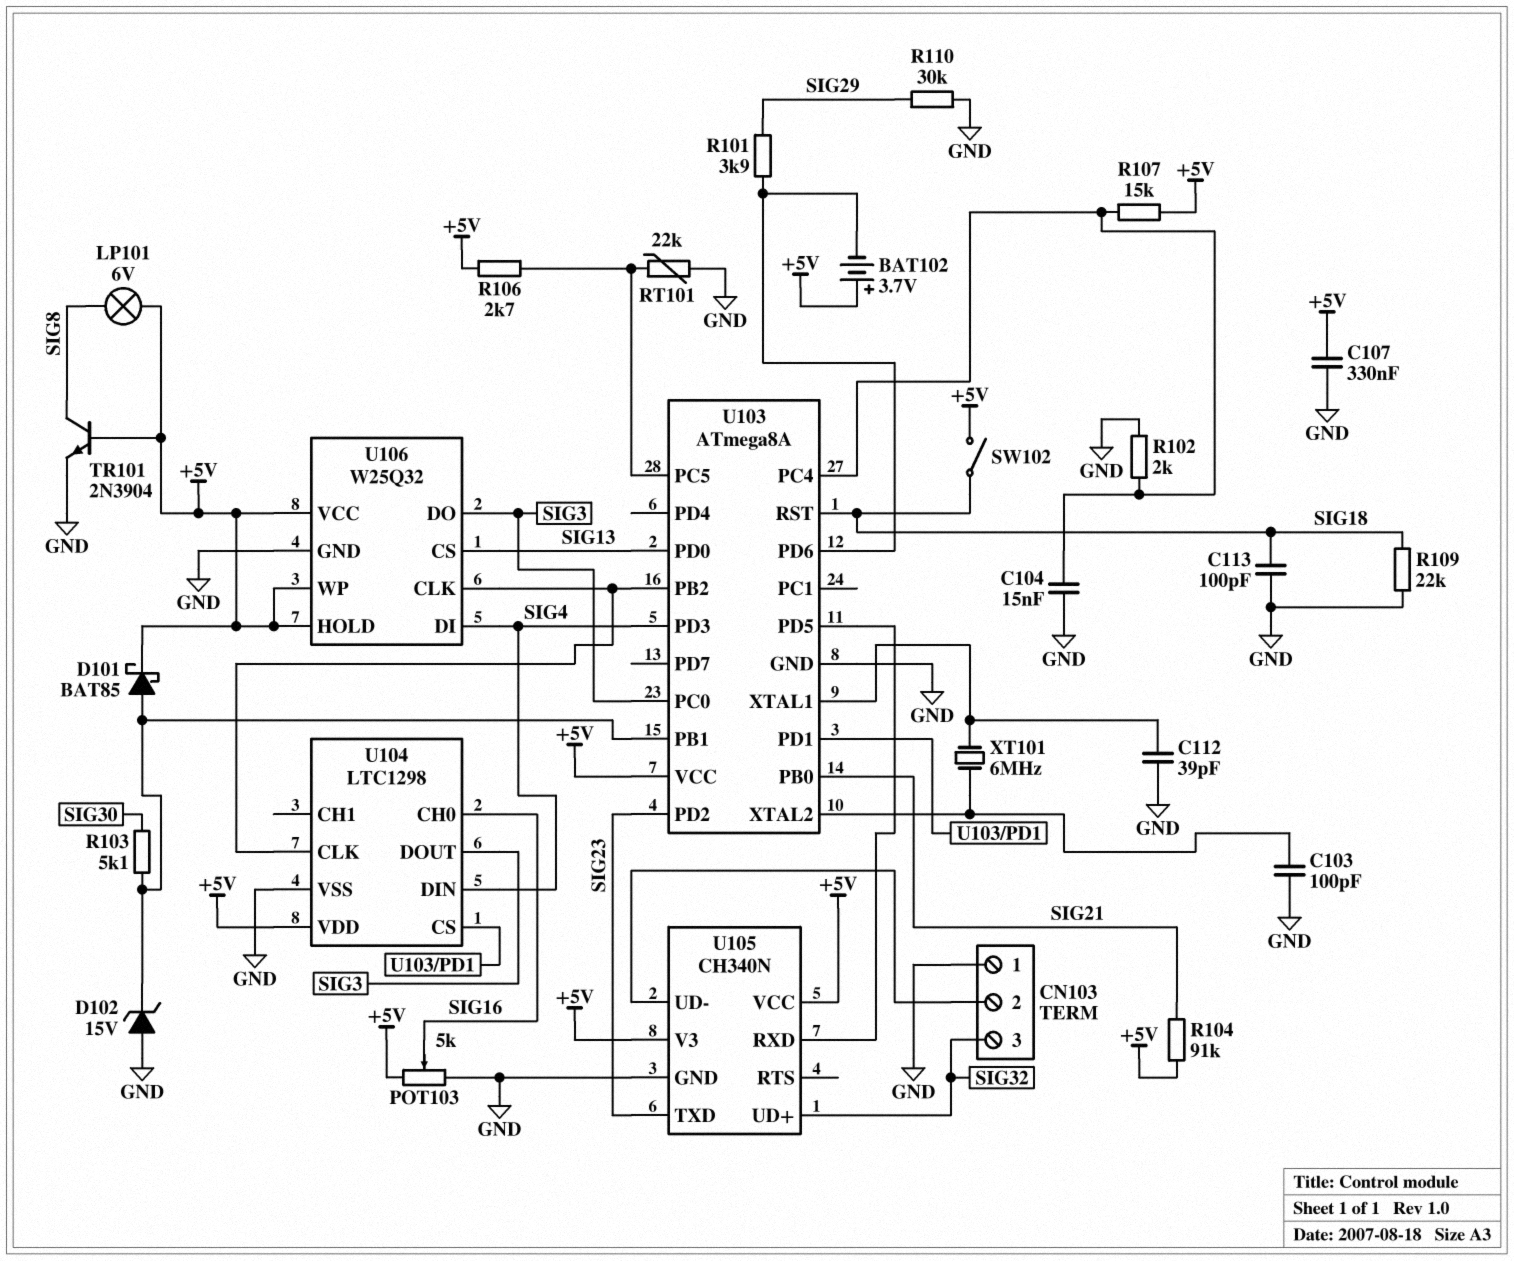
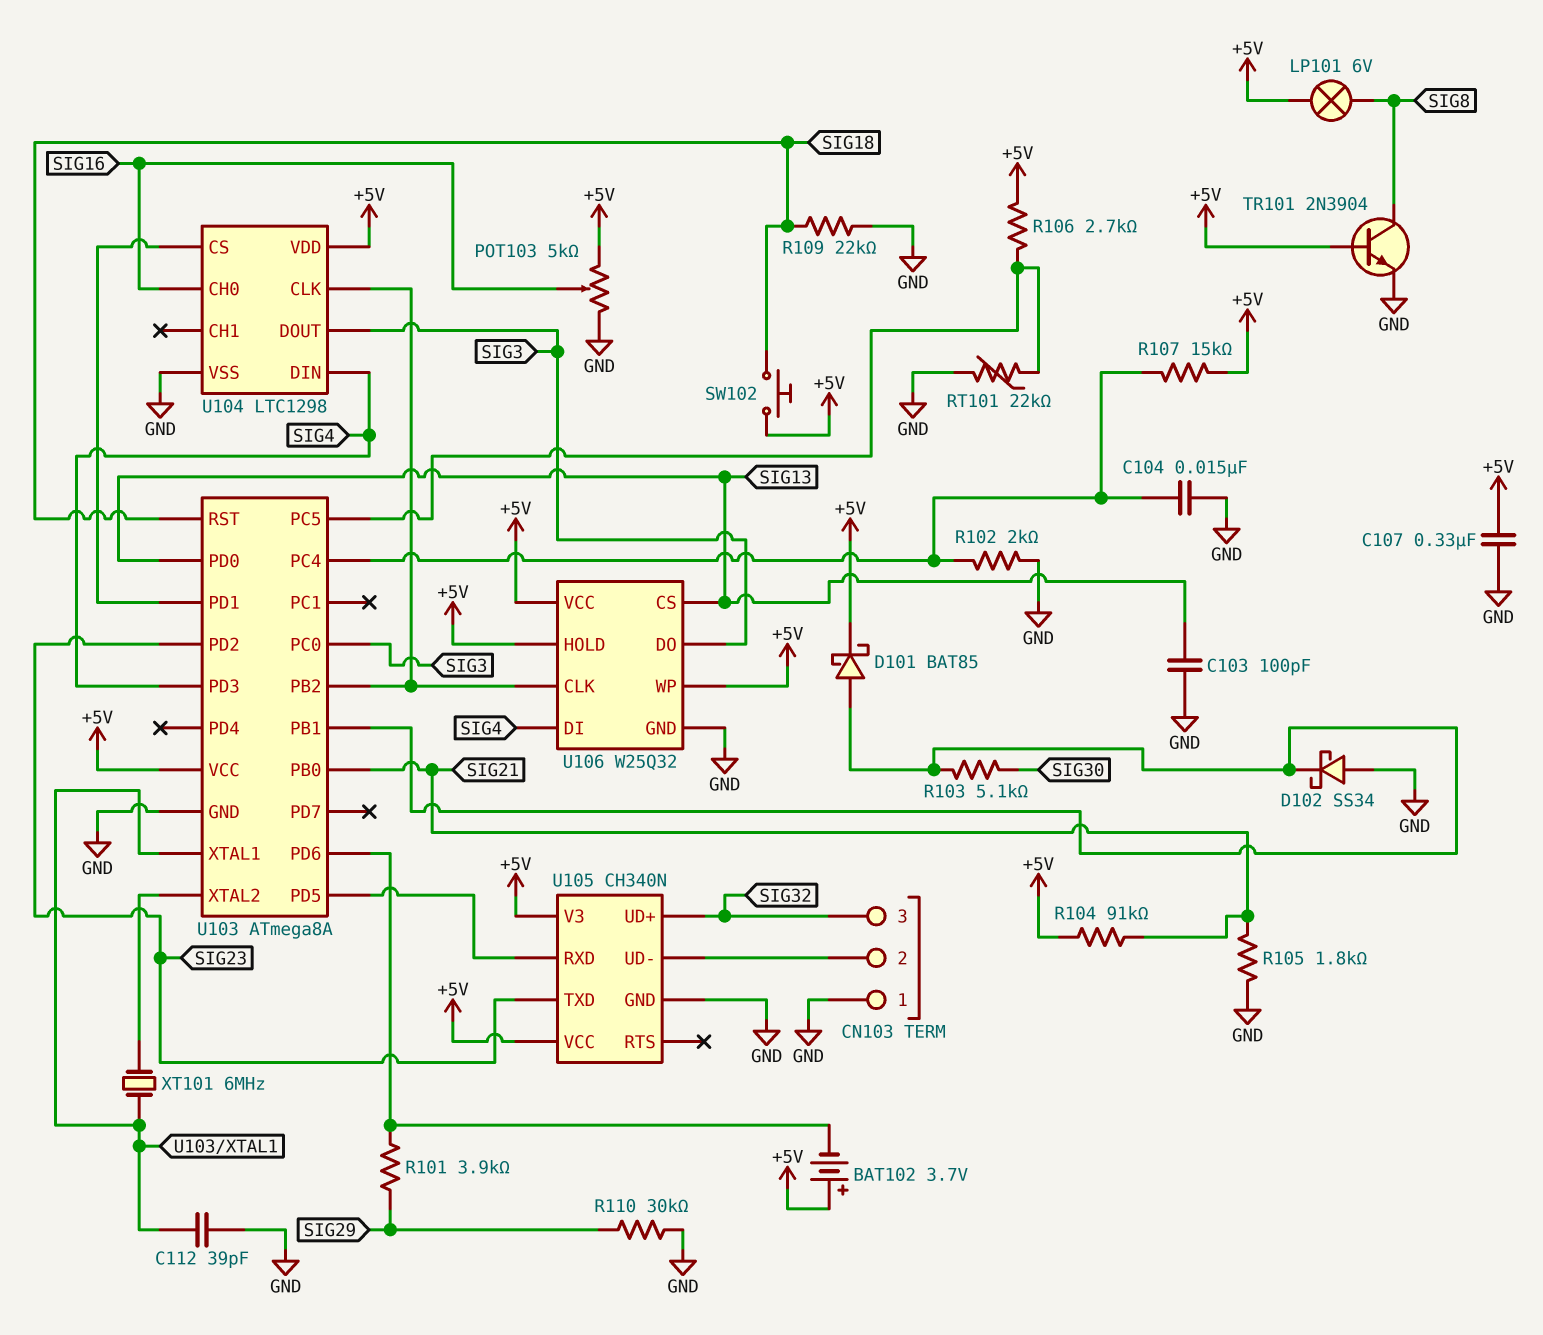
C103: 100pF (GND, U103/XTAL2) -> 100pF (GND, SIG13)
C113: 100pF (GND, SIG18) -> none
D102: zener 15V (A GND, K U103/PB1) -> schottky SS34 (A GND, K U103/PB1)
R105: none -> 1.8k (GND, SIG21)
SW102: switch (+5V, SIG18) -> button (+5V, SIG18)

